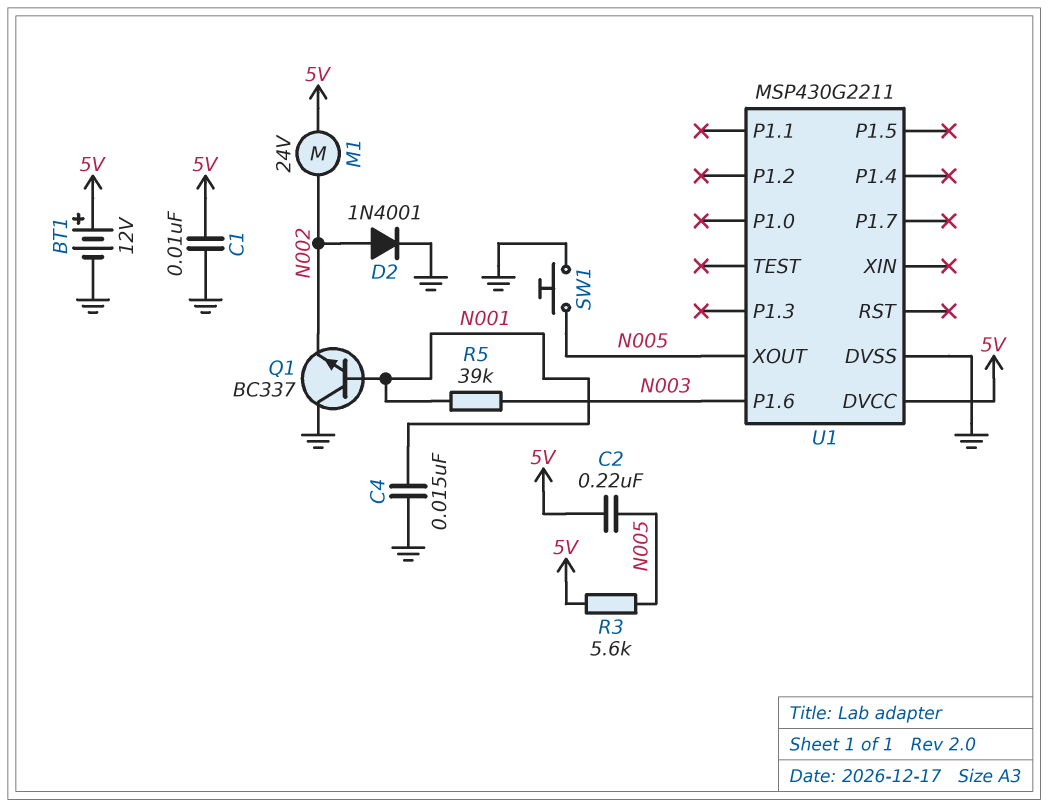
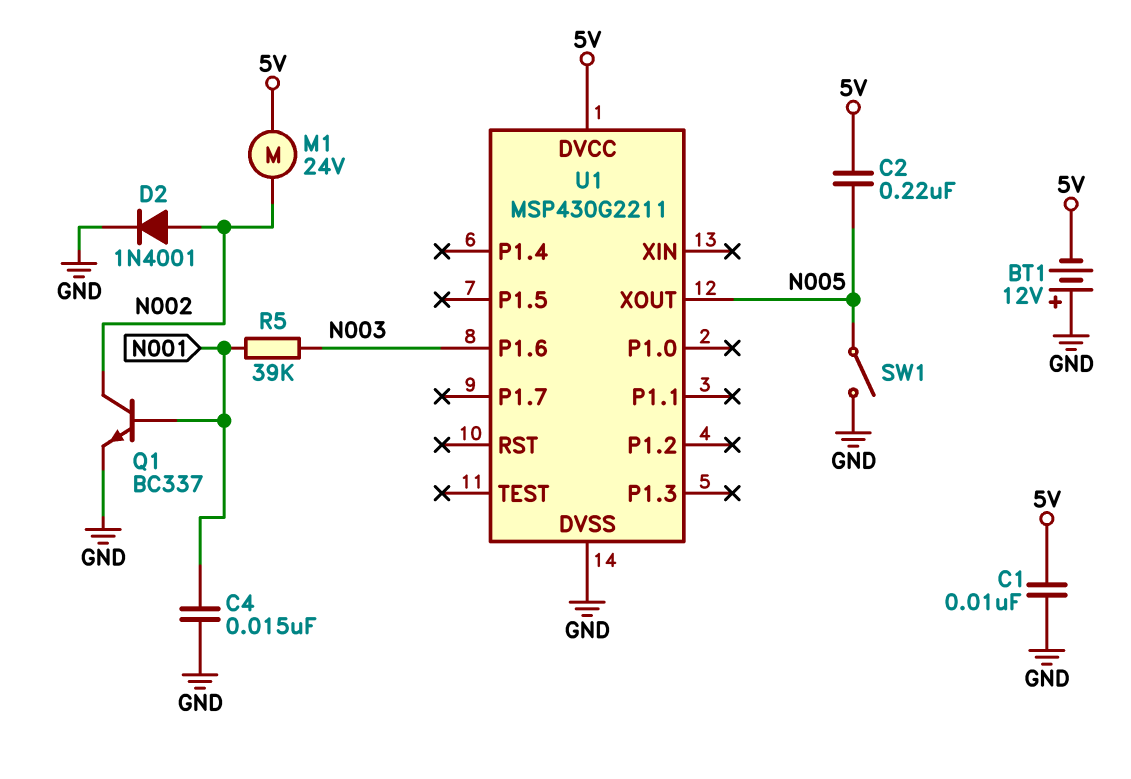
BT1: 12V (plus 5V, minus GND) -> 12V (plus GND, minus 5V)
Q1: NPN BC337 (B N001, C GND, E N002) -> NPN BC337 (B N001, C N002, E GND)
R3: 5.6k (5V, N005) -> none
SW1: button (GND, N005) -> switch (GND, N005)

